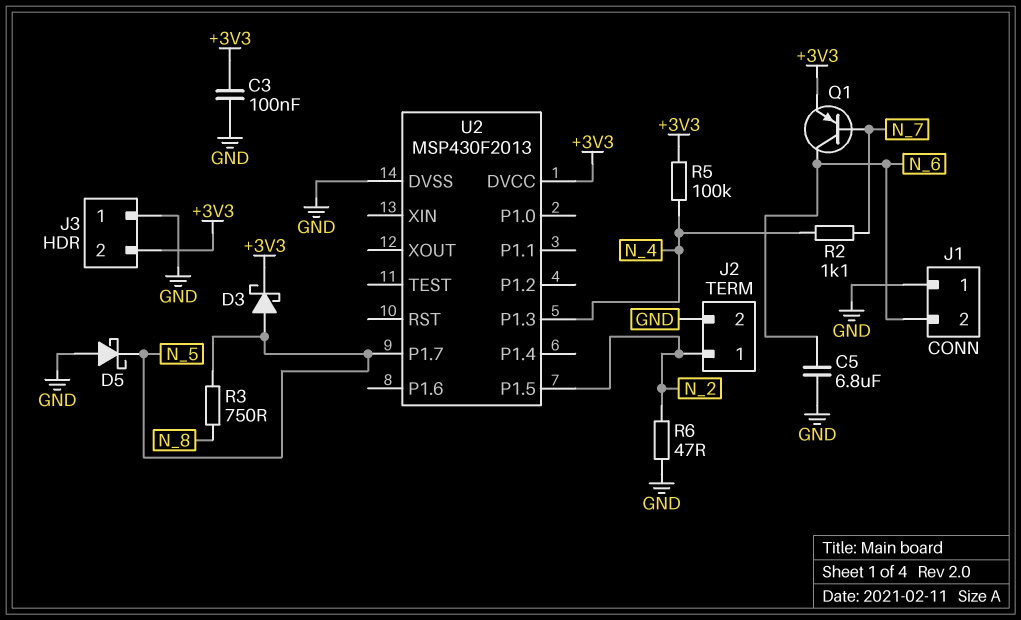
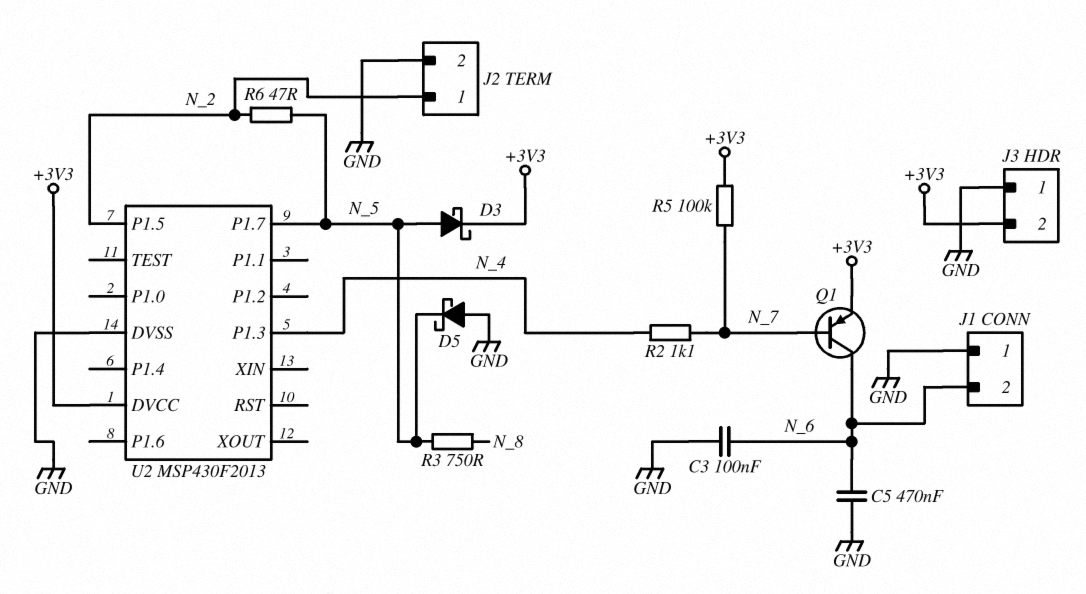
C3: 100nF (+3V3, GND) -> 100nF (GND, N_6)
C5: 6.8uF (GND, N_6) -> 470nF (GND, N_6)
R5: 100k (+3V3, N_4) -> 100k (+3V3, N_7)
R6: 47 (GND, N_2) -> 47 (N_2, N_5)

